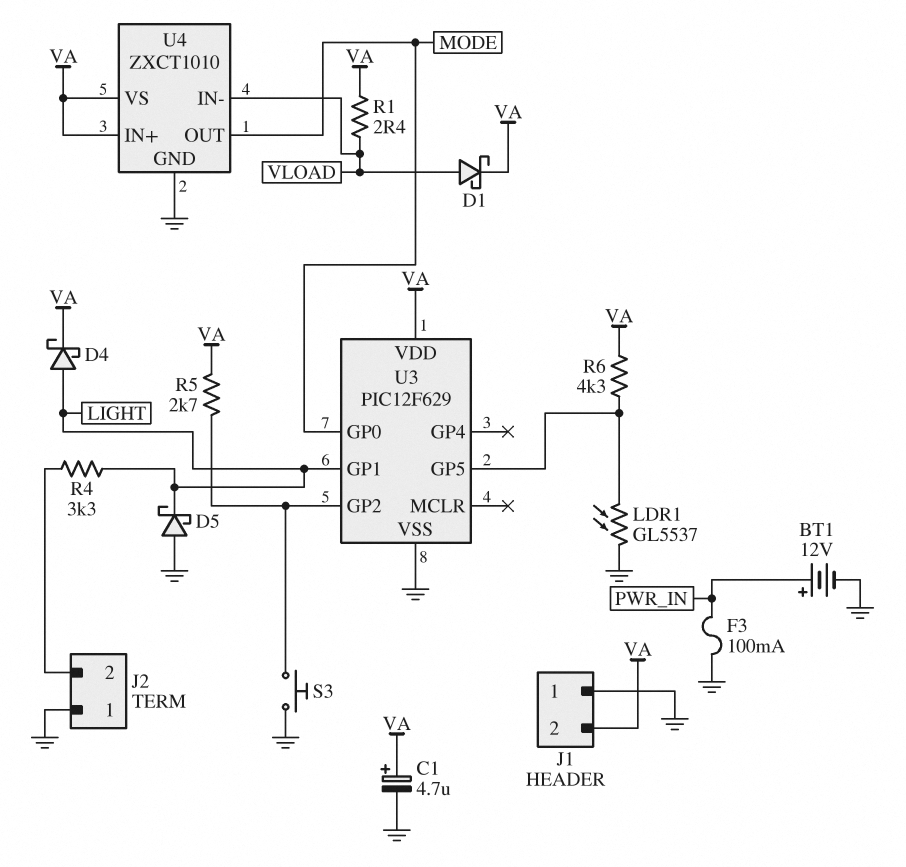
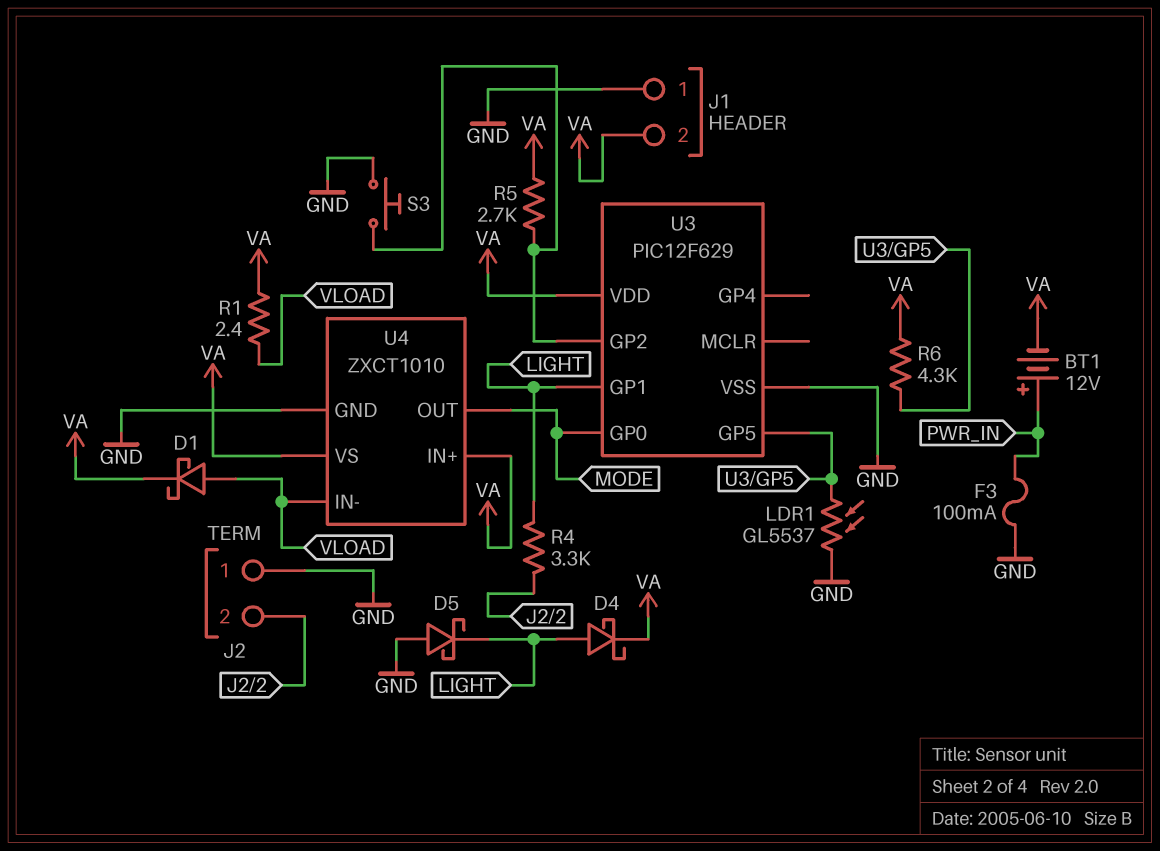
BT1: 12V (plus PWR_IN, minus GND) -> 12V (plus PWR_IN, minus VA)
C1: 4.7uF (plus VA, minus GND) -> none

